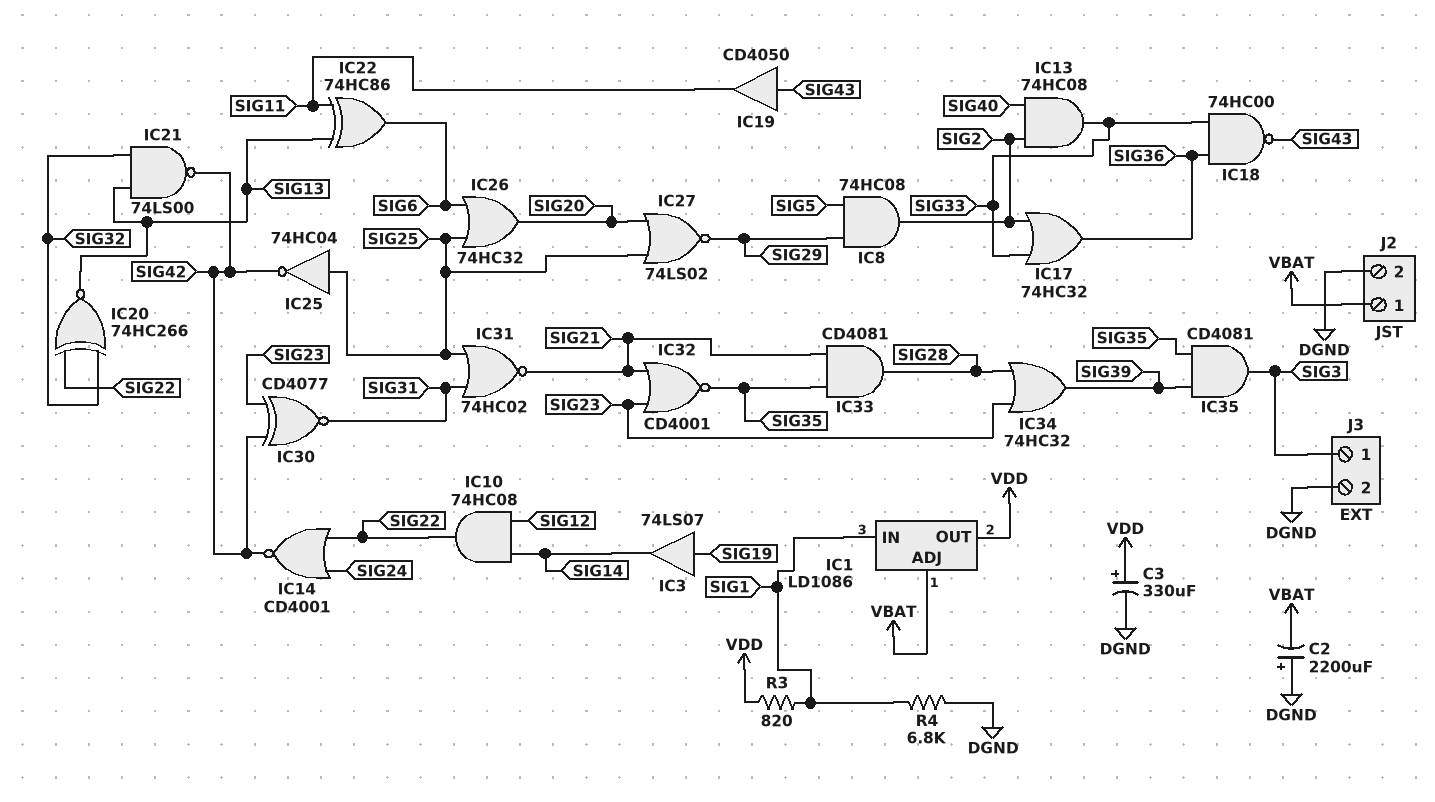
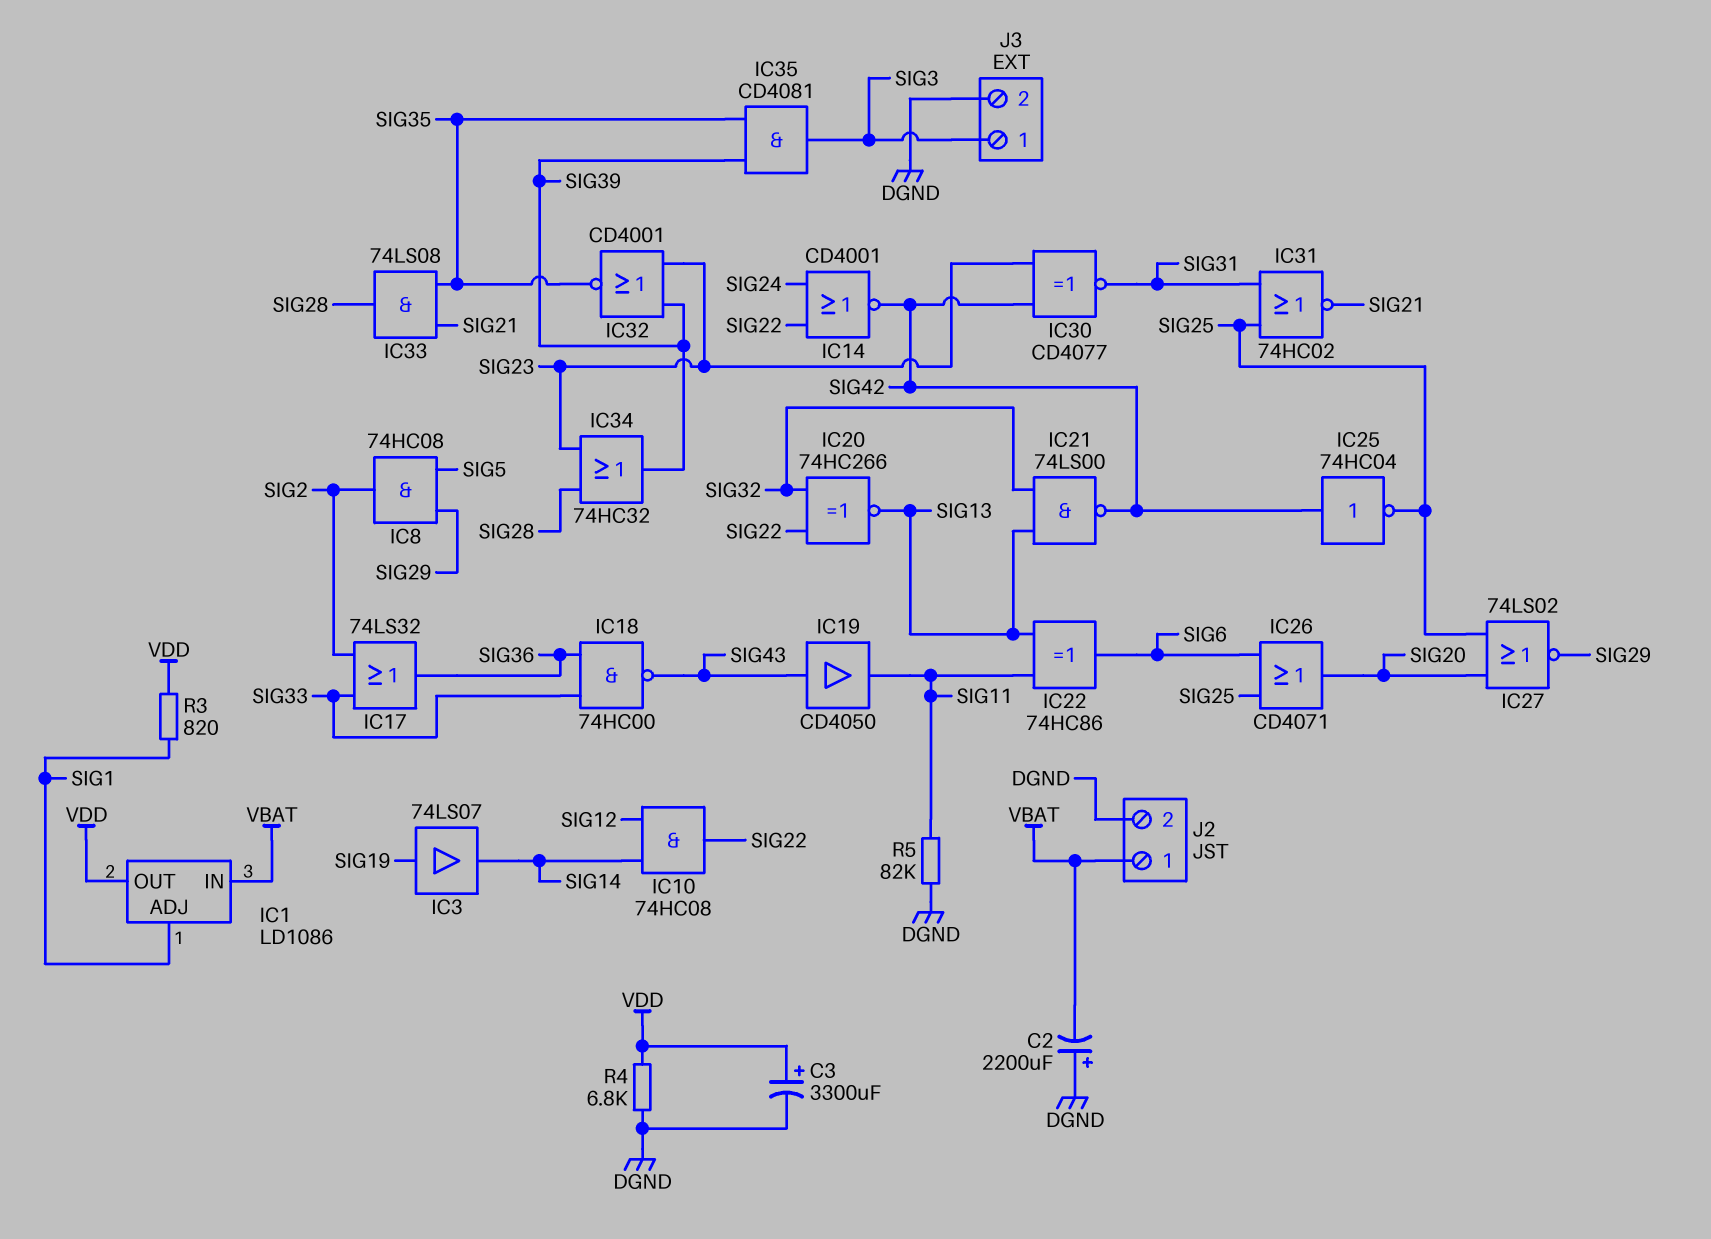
C3: 330uF (plus VDD, minus DGND) -> 3300uF (plus VDD, minus DGND)
IC1 pin ADJ: VBAT -> SIG1
IC1 pin IN: SIG1 -> VBAT
IC13: AND 74HC08 (in SIG2, in SIG40, out SIG33) -> none
IC17: OR 74HC32 (in SIG2, in SIG33, out SIG36) -> OR 74LS32 (in SIG2, in SIG33, out SIG36)
IC25: NOT 74HC04 (in SIG25, out SIG42) -> NOT 74HC04 (in SIG42, out SIG25)
IC26: OR 74HC32 (in SIG6, in SIG25, out SIG20) -> OR CD4071 (in SIG6, in SIG25, out SIG20)
IC32: NOR CD4001 (in SIG21, in SIG23, out SIG35) -> NOR CD4001 (in SIG23, in SIG39, out SIG35)
IC33: AND CD4081 (in SIG21, in SIG35, out SIG28) -> AND 74LS08 (in SIG21, in SIG35, out SIG28)
R4: 6.8k (DGND, SIG1) -> 6.8k (DGND, VDD)
R5: none -> 82k (DGND, SIG11)

